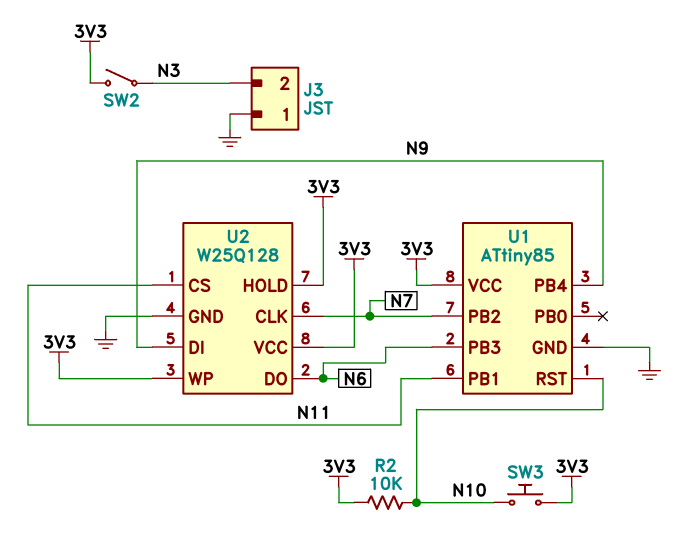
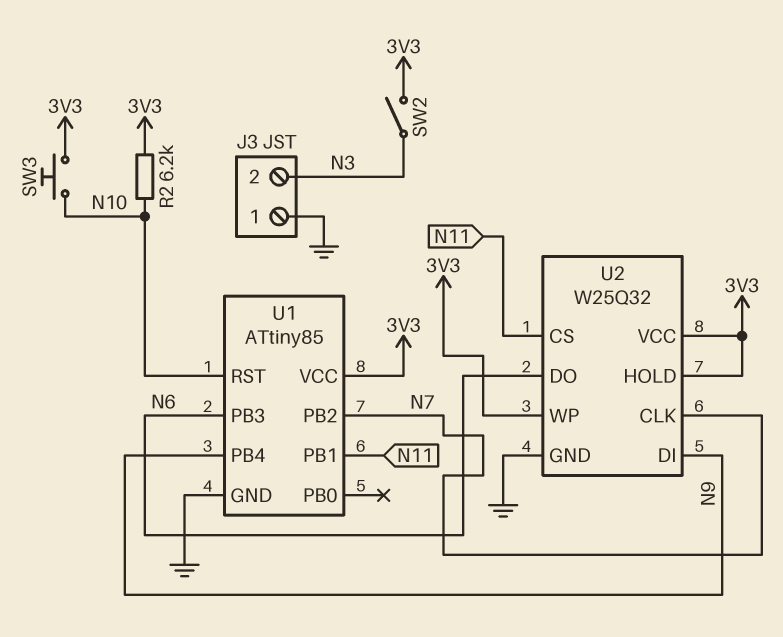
R2: 10k (3V3, N10) -> 6.2k (3V3, N10)
U2: W25Q128 -> W25Q32

